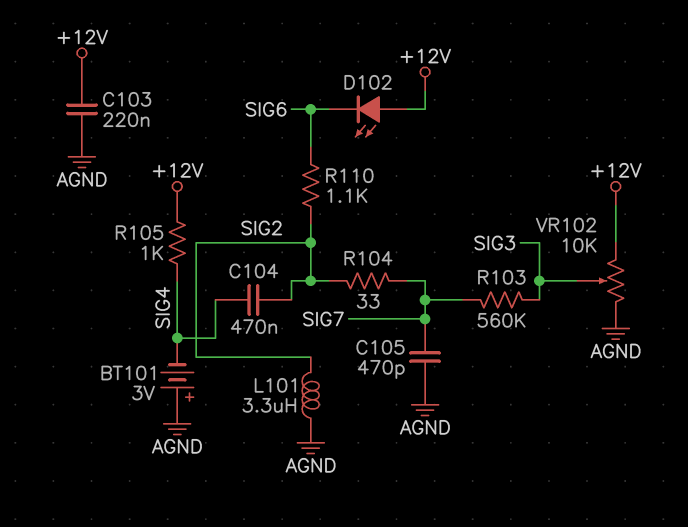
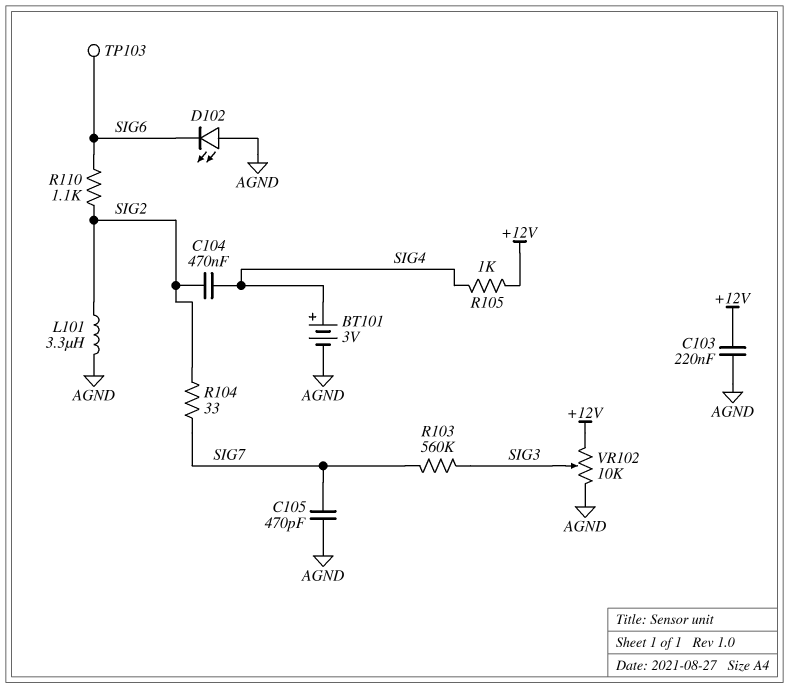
BT101: 3V (plus AGND, minus SIG4) -> 3V (plus SIG4, minus AGND)
D102: LED (A +12V, K SIG6) -> LED (A AGND, K SIG6)
TP103: none -> test point (SIG6)

